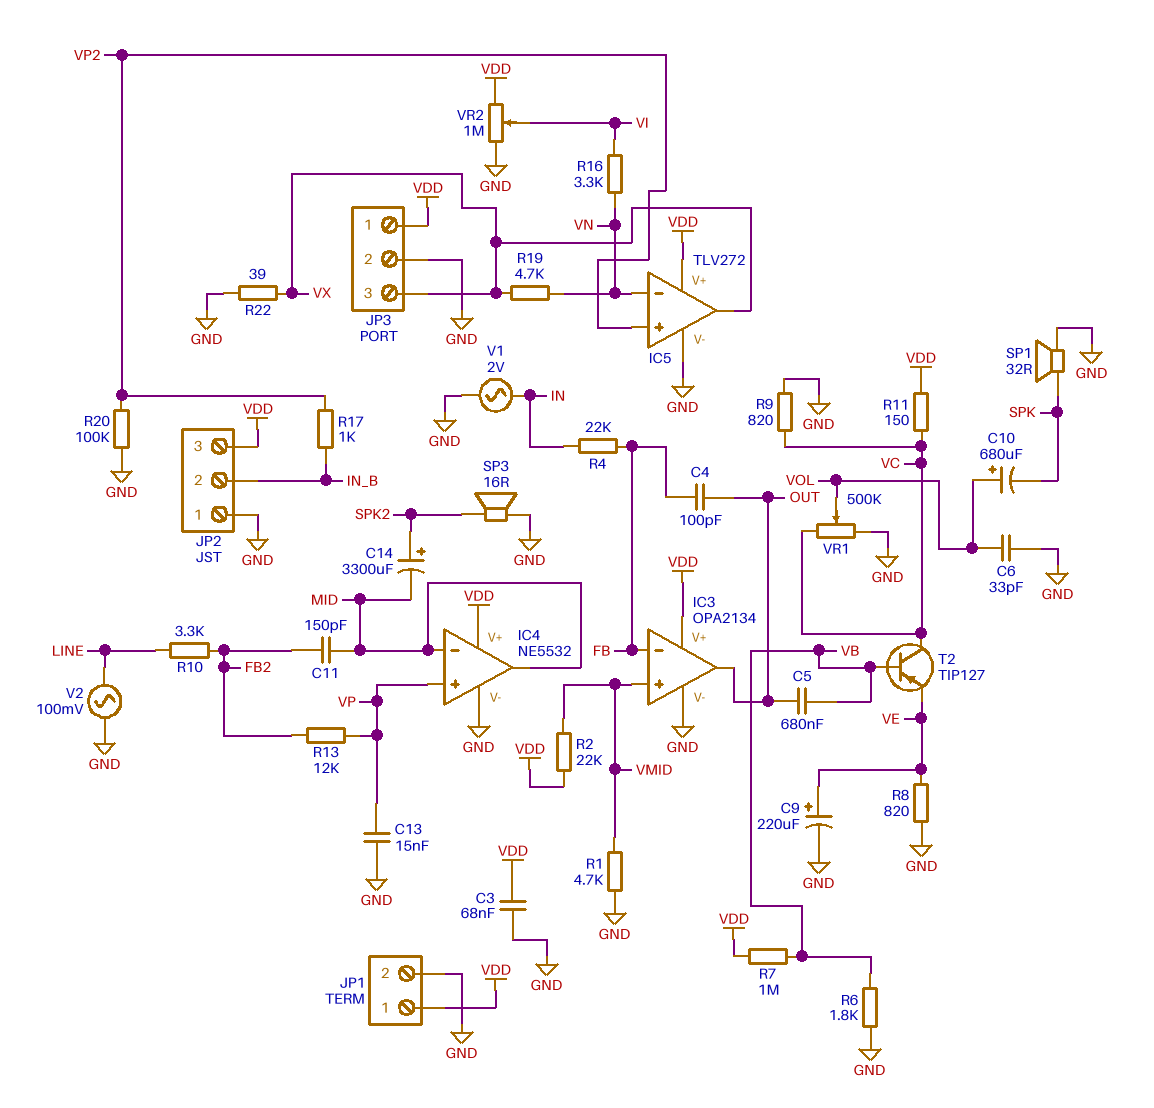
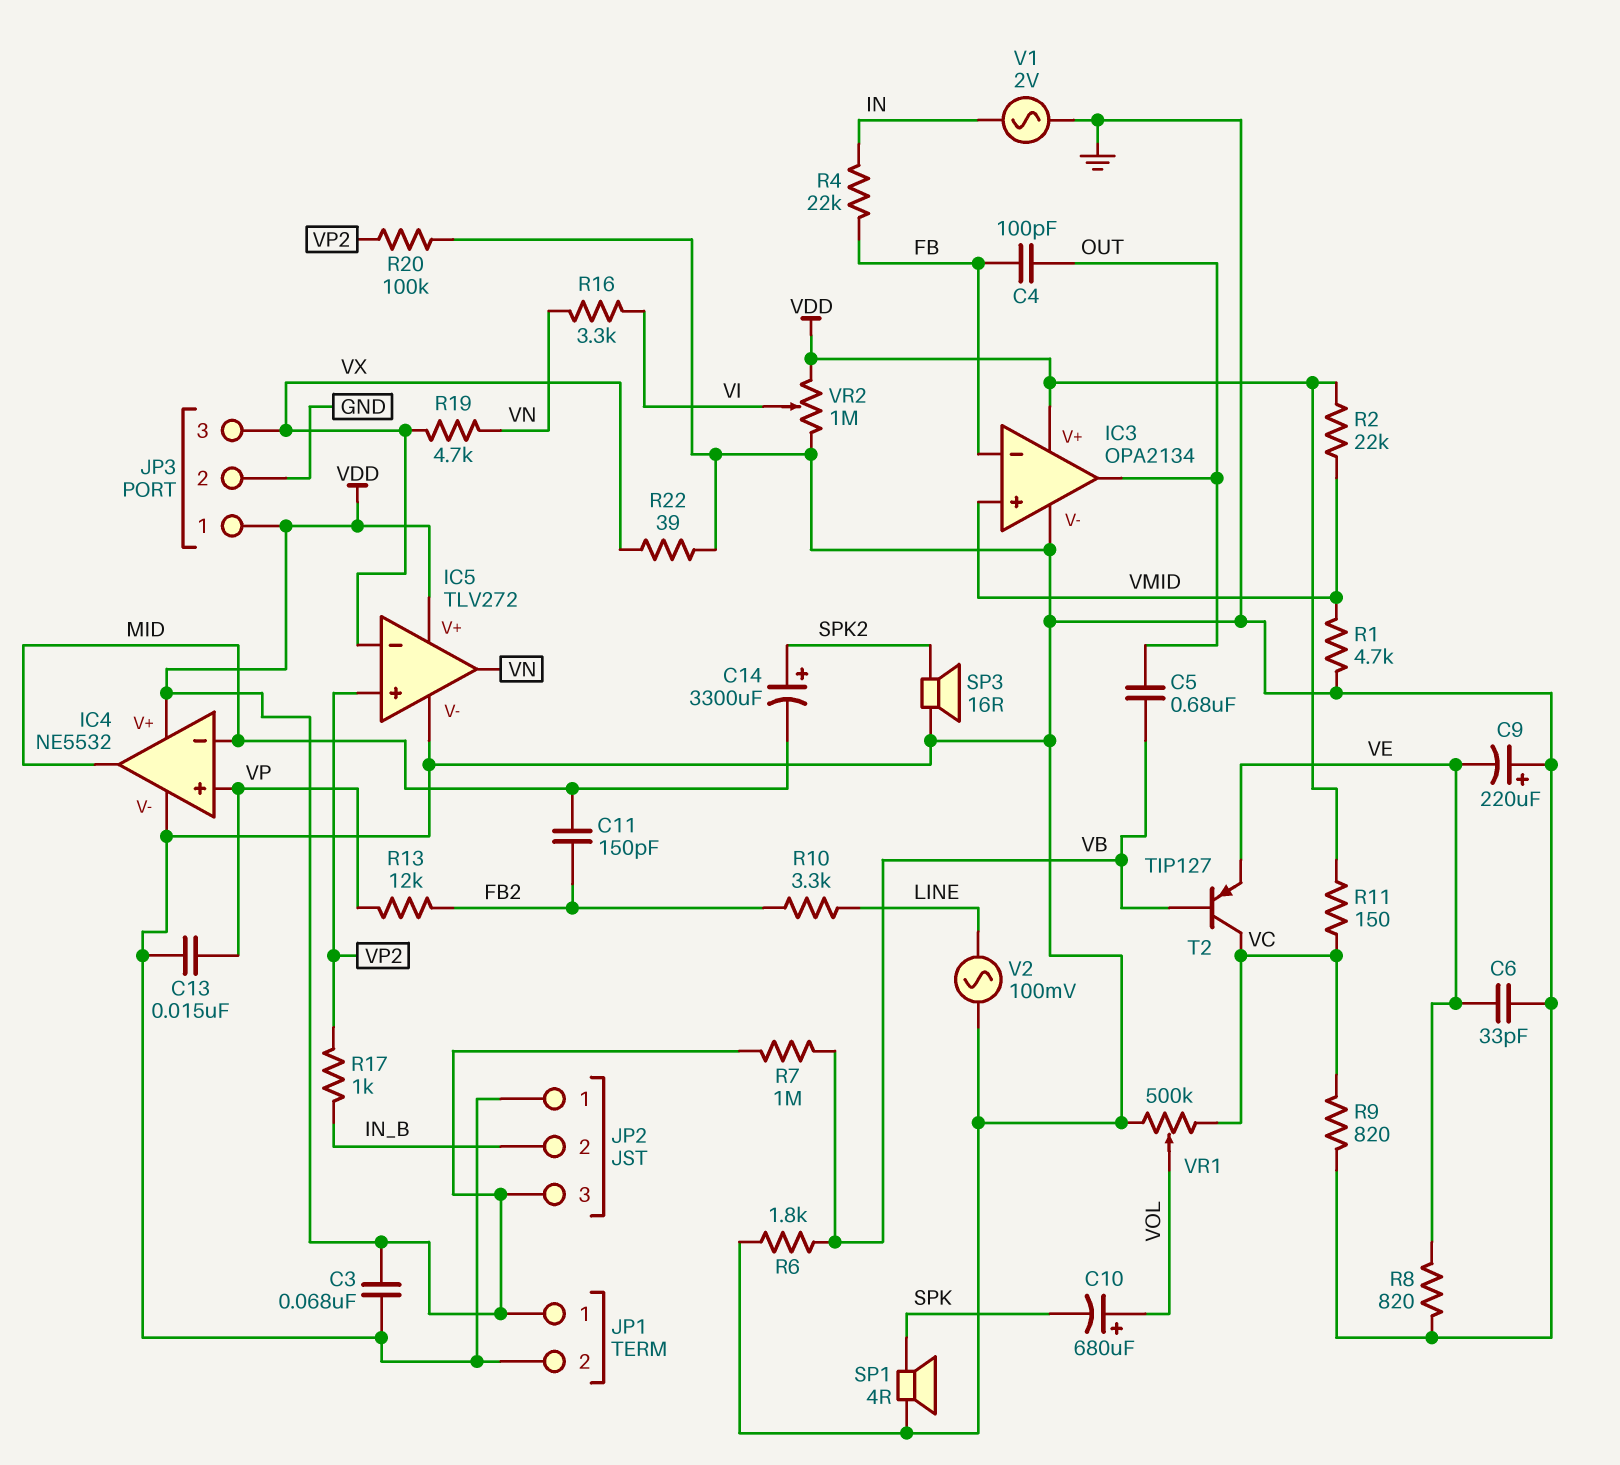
C6: 33pF (GND, VOL) -> 33pF (GND, VE)
C9: 220uF (plus VE, minus GND) -> 220uF (plus GND, minus VE)
IC5 pin in-: VN -> VX
IC5 pin out: VX -> VN
SP1: speaker 32R (GND, SPK) -> speaker 4R (GND, SPK)

